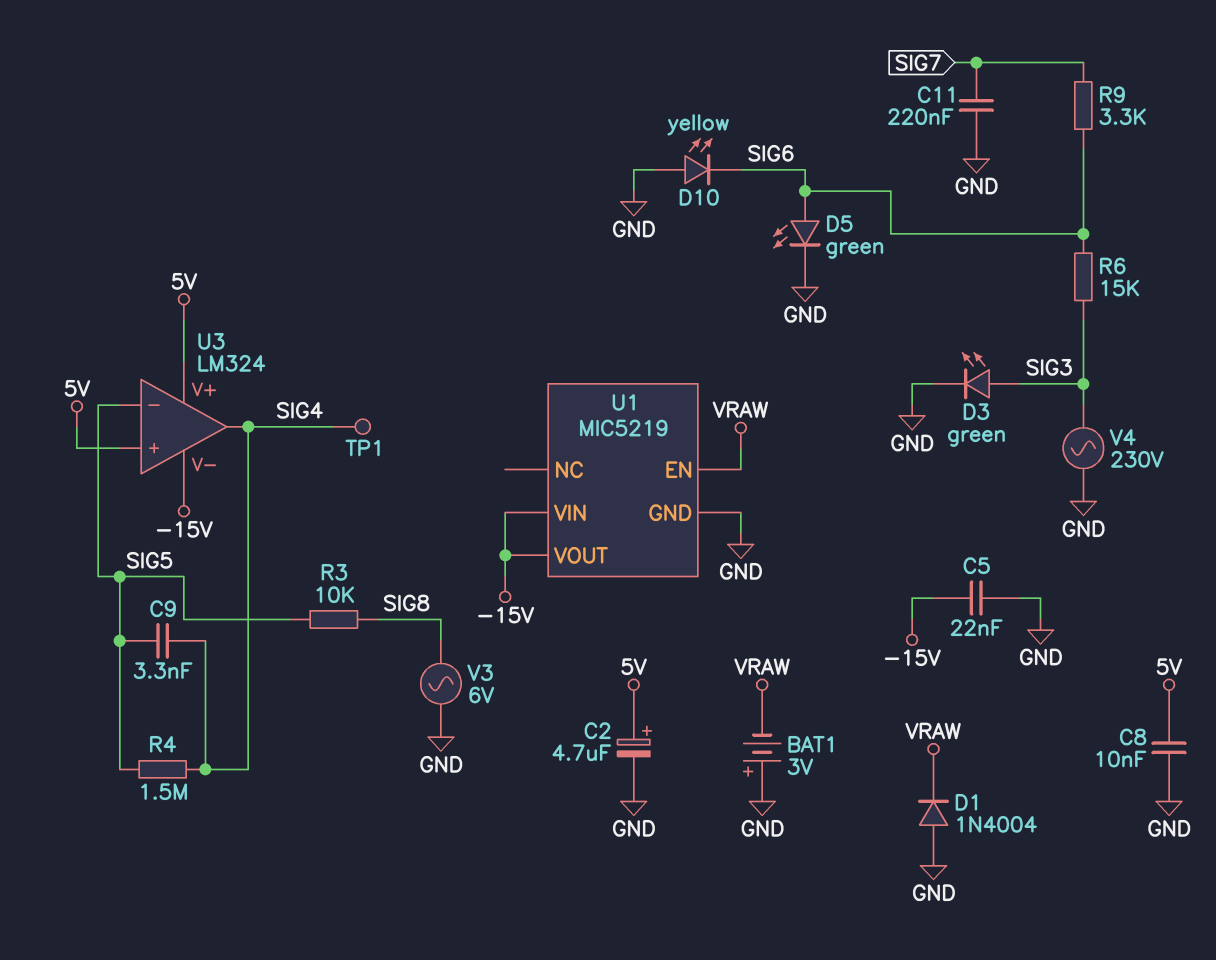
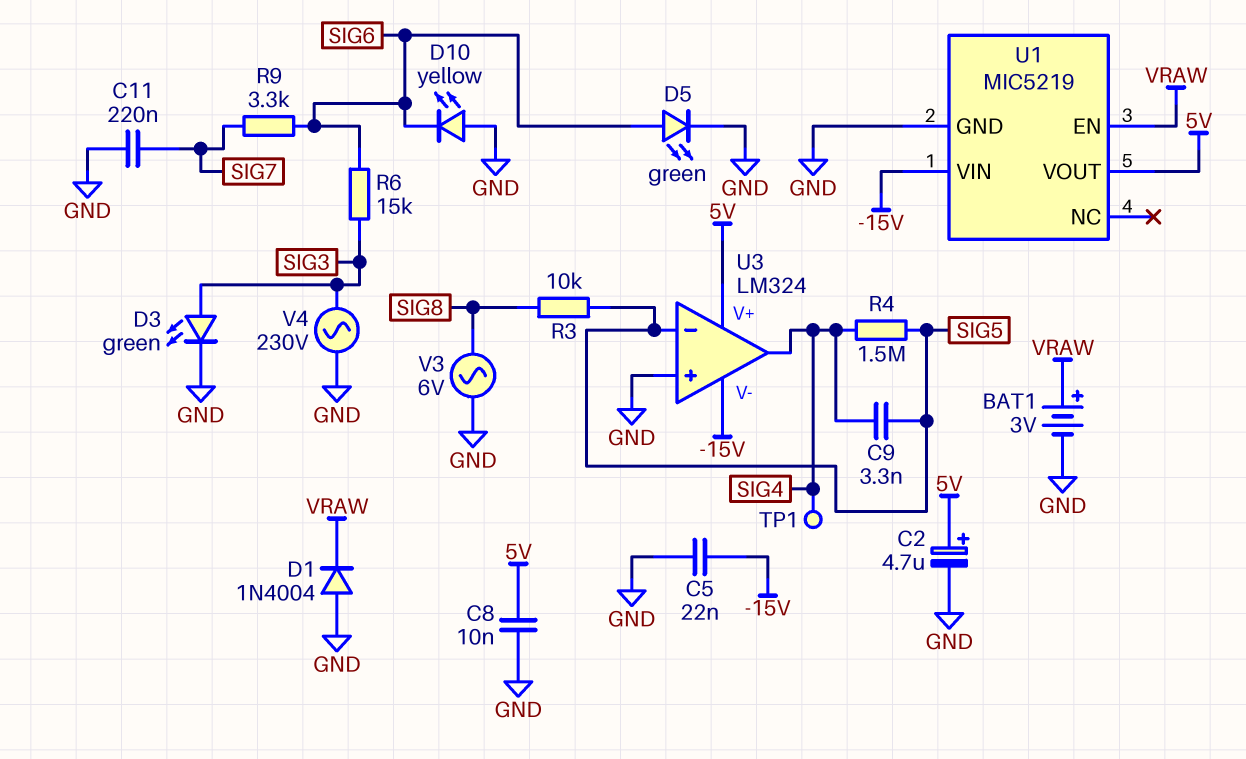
BAT1: 3V (plus GND, minus VRAW) -> 3V (plus VRAW, minus GND)
U1 pin VOUT: -15V -> 5V
U3 pin in+: 5V -> GND

